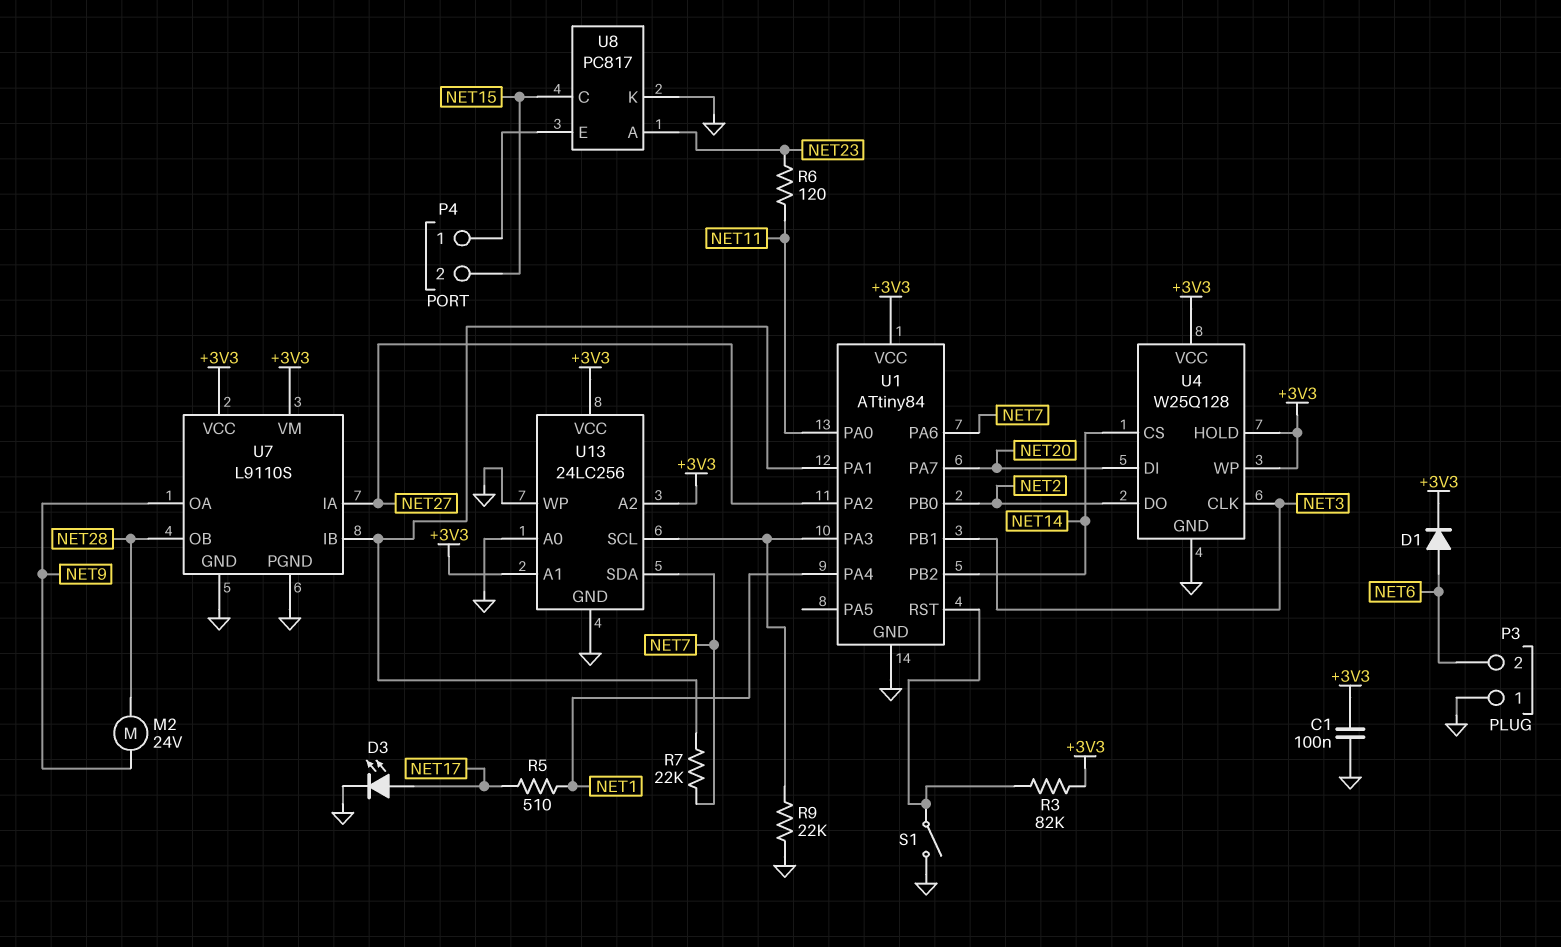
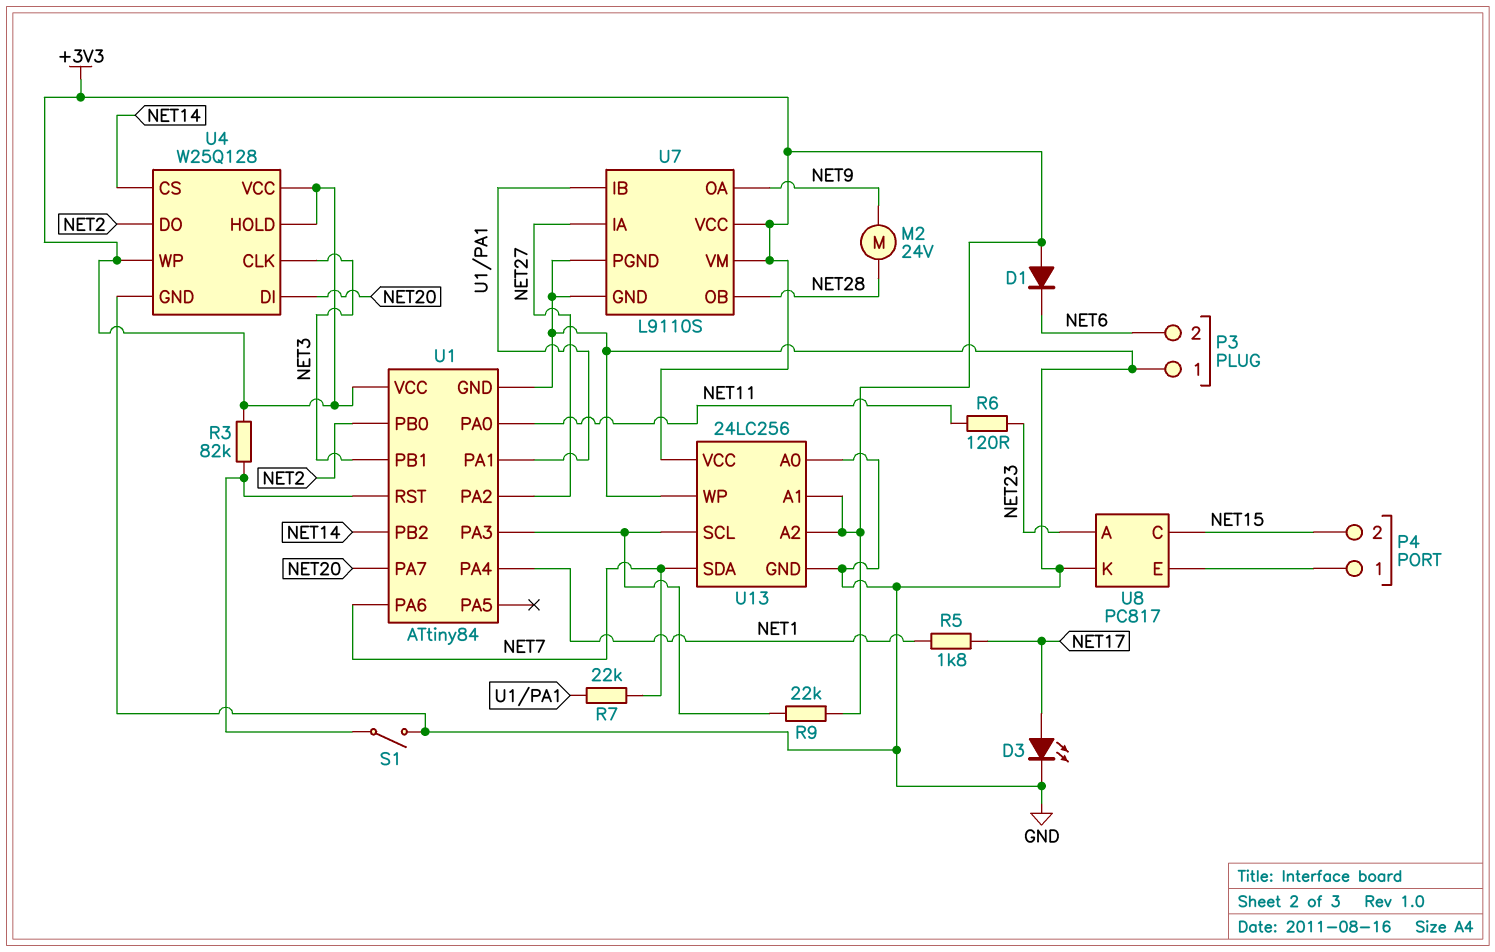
C1: 100nF (+3V3, GND) -> none
D1: diode (A NET6, K +3V3) -> diode (A +3V3, K NET6)
R5: 510 (NET1, NET17) -> 1.8k (NET1, NET17)
R9: 22k (GND, U1/PA3) -> 22k (+3V3, U1/PA3)

